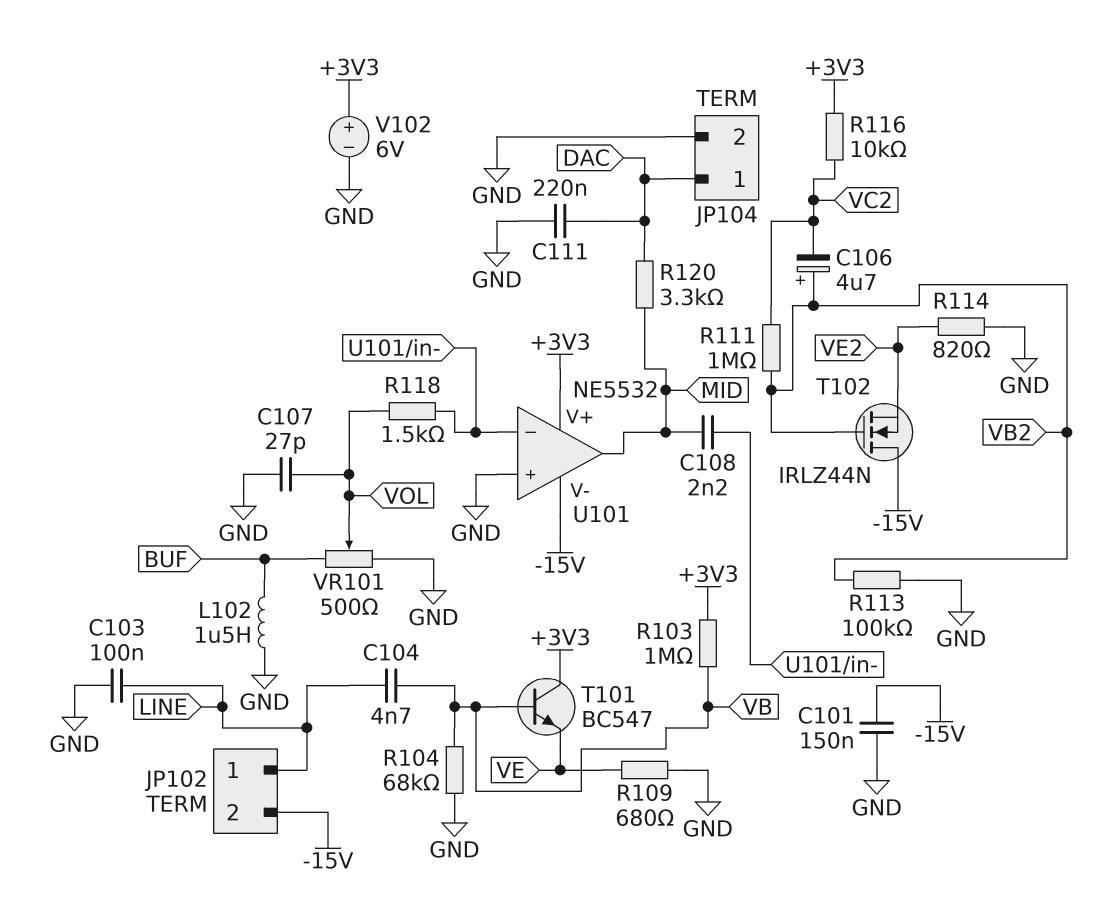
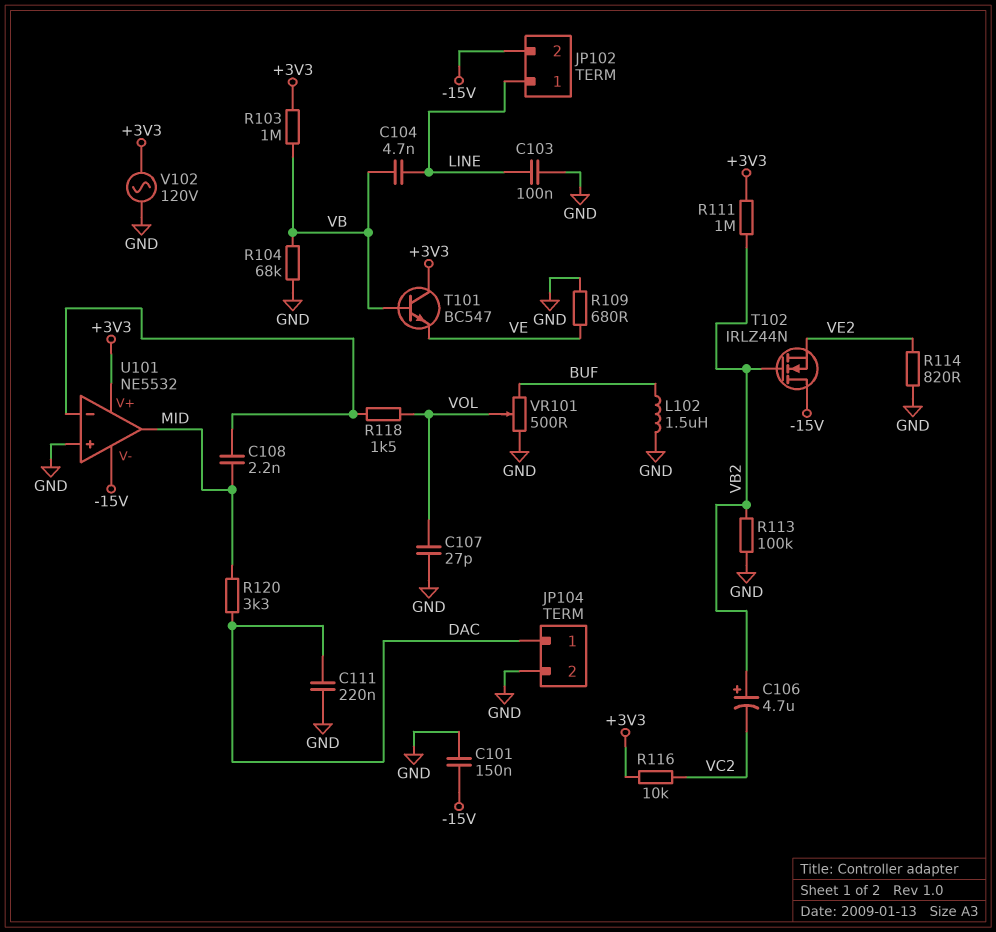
R111: 1M (VB2, VC2) -> 1M (+3V3, VB2)
V102: 6V (plus +3V3, minus GND) -> AC 120V (+3V3, GND)

